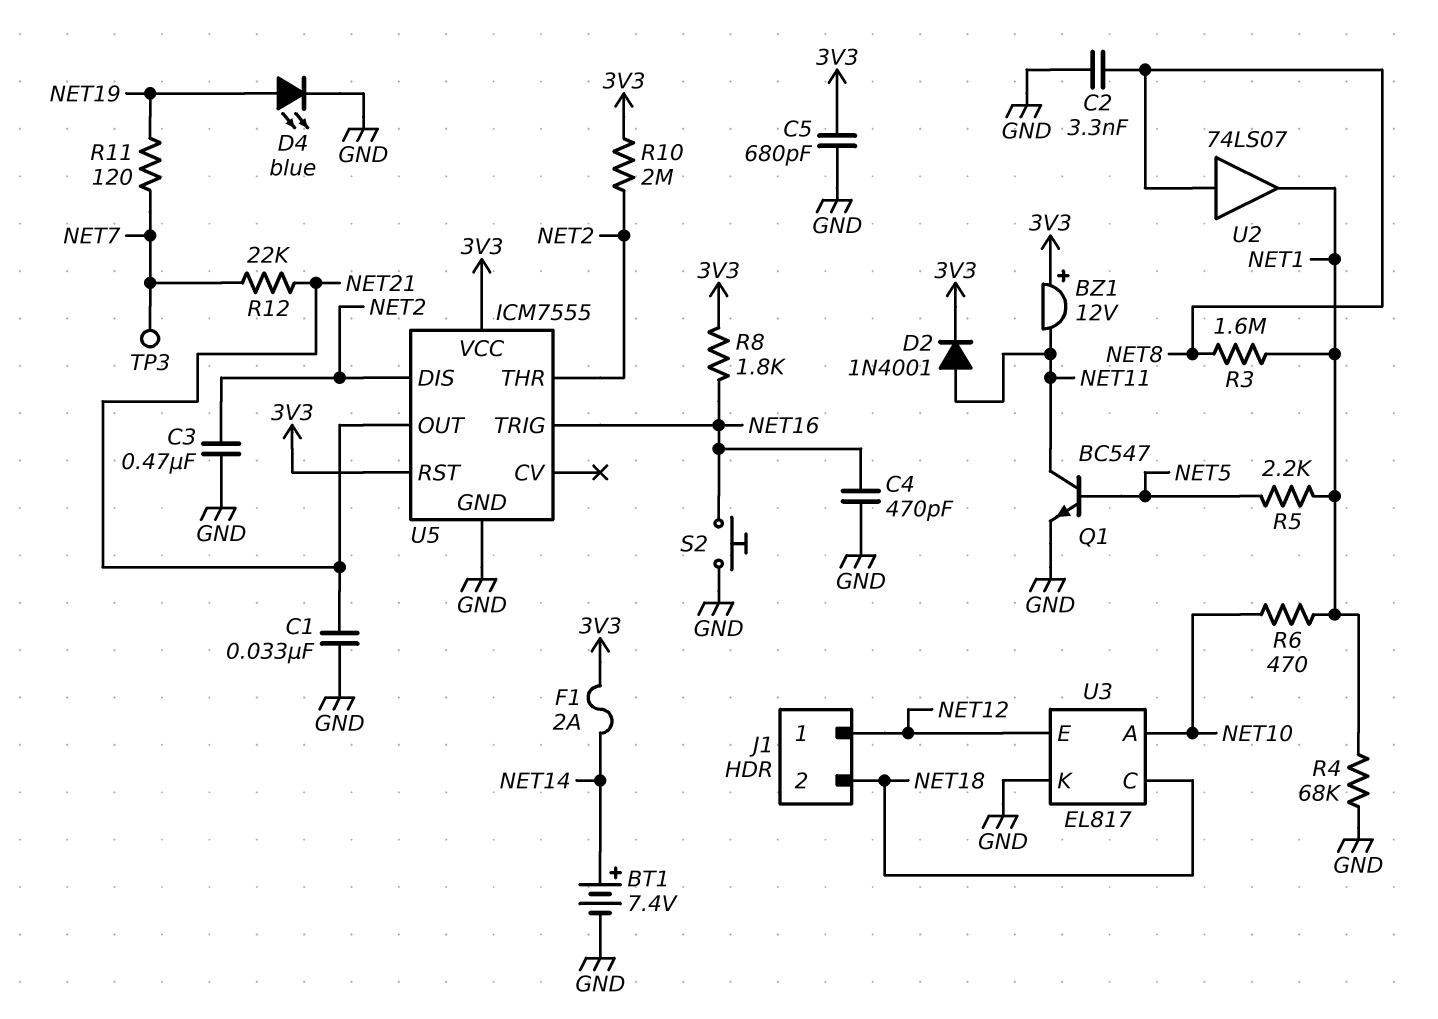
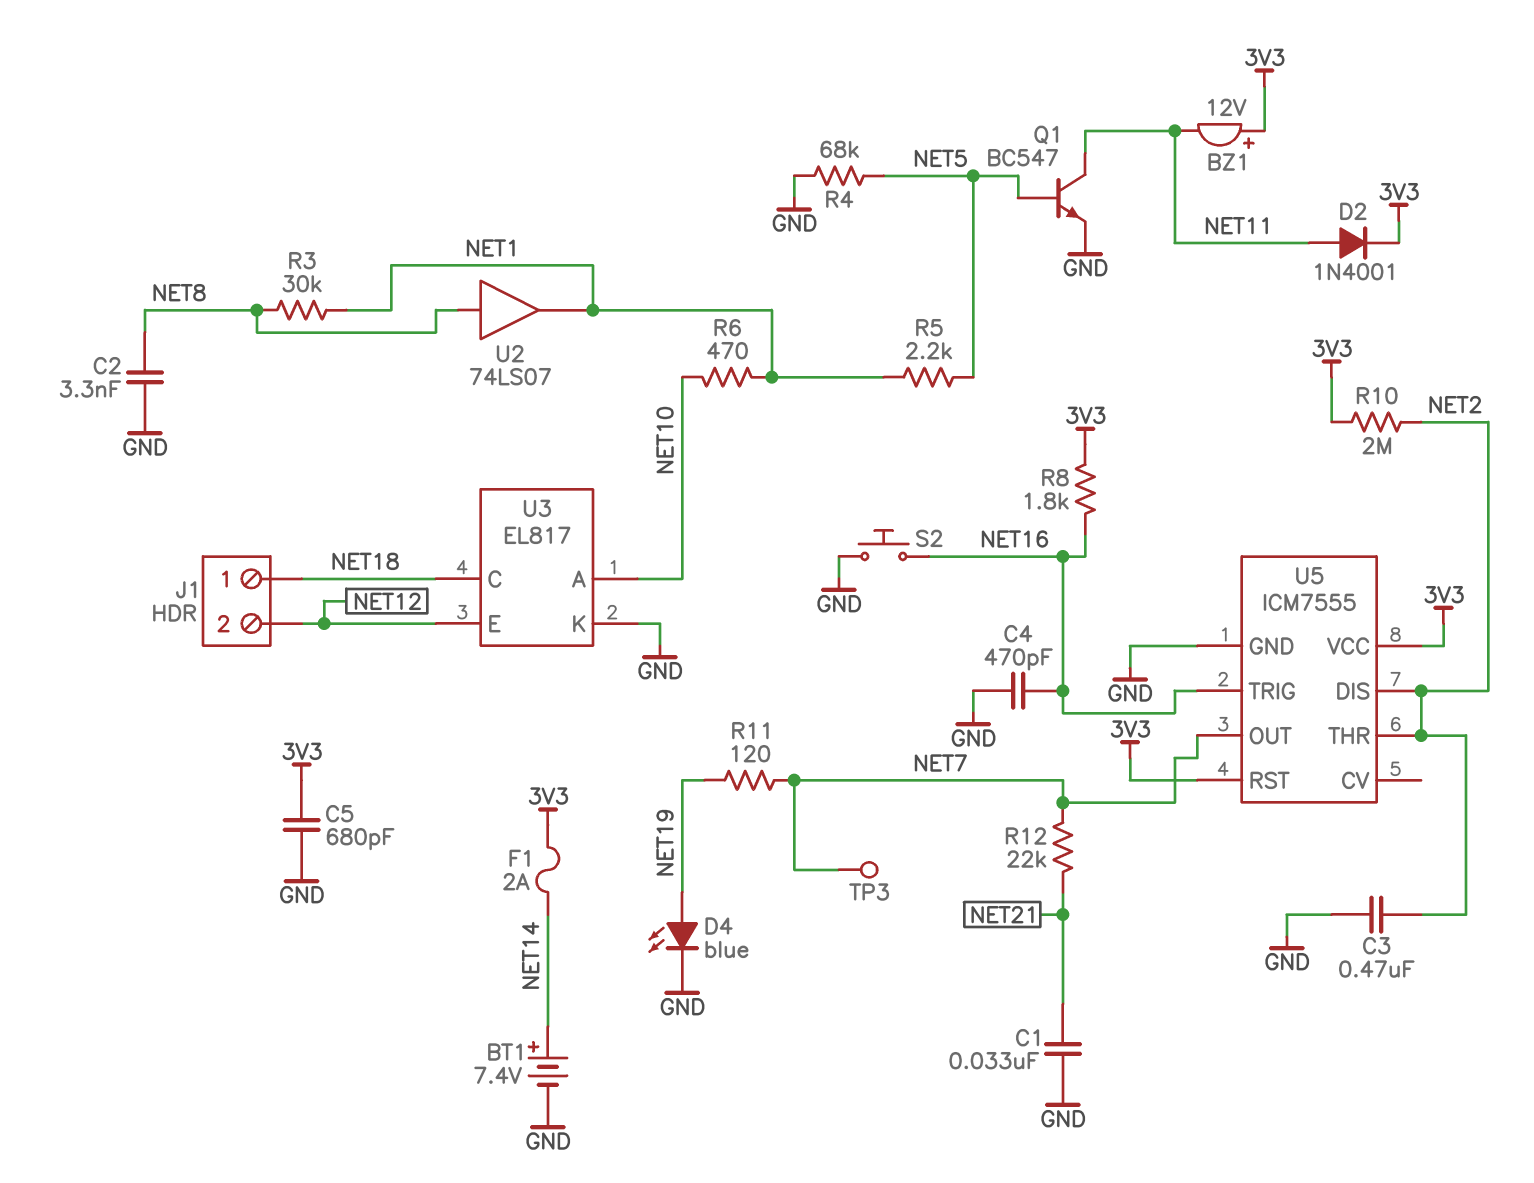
J1 pin 1: NET12 -> NET18
J1 pin 2: NET18 -> NET12
R3: 1.6M (NET1, NET8) -> 30k (NET1, NET8)
R4: 68k (GND, NET1) -> 68k (GND, NET5)
U5 pin OUT: NET21 -> NET7

